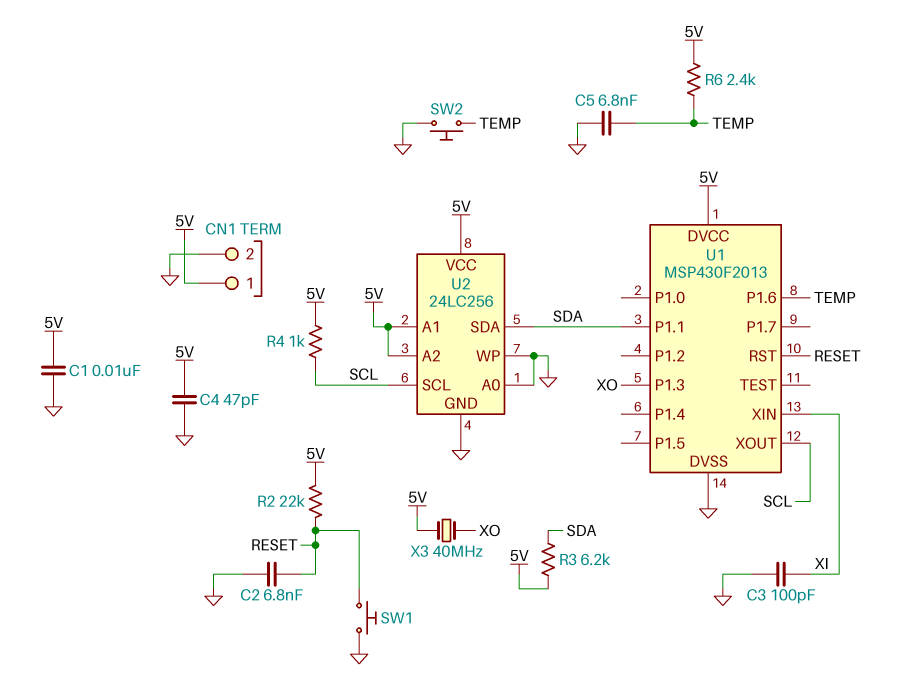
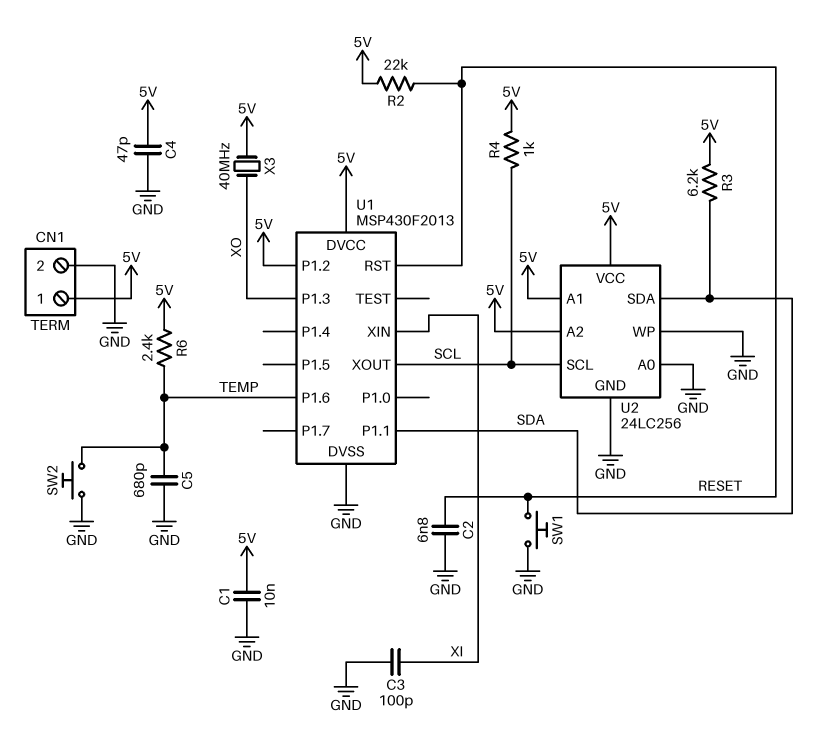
C5: 6.8nF (GND, TEMP) -> 680pF (GND, TEMP)
U1 pin P1.2: none -> 5V

